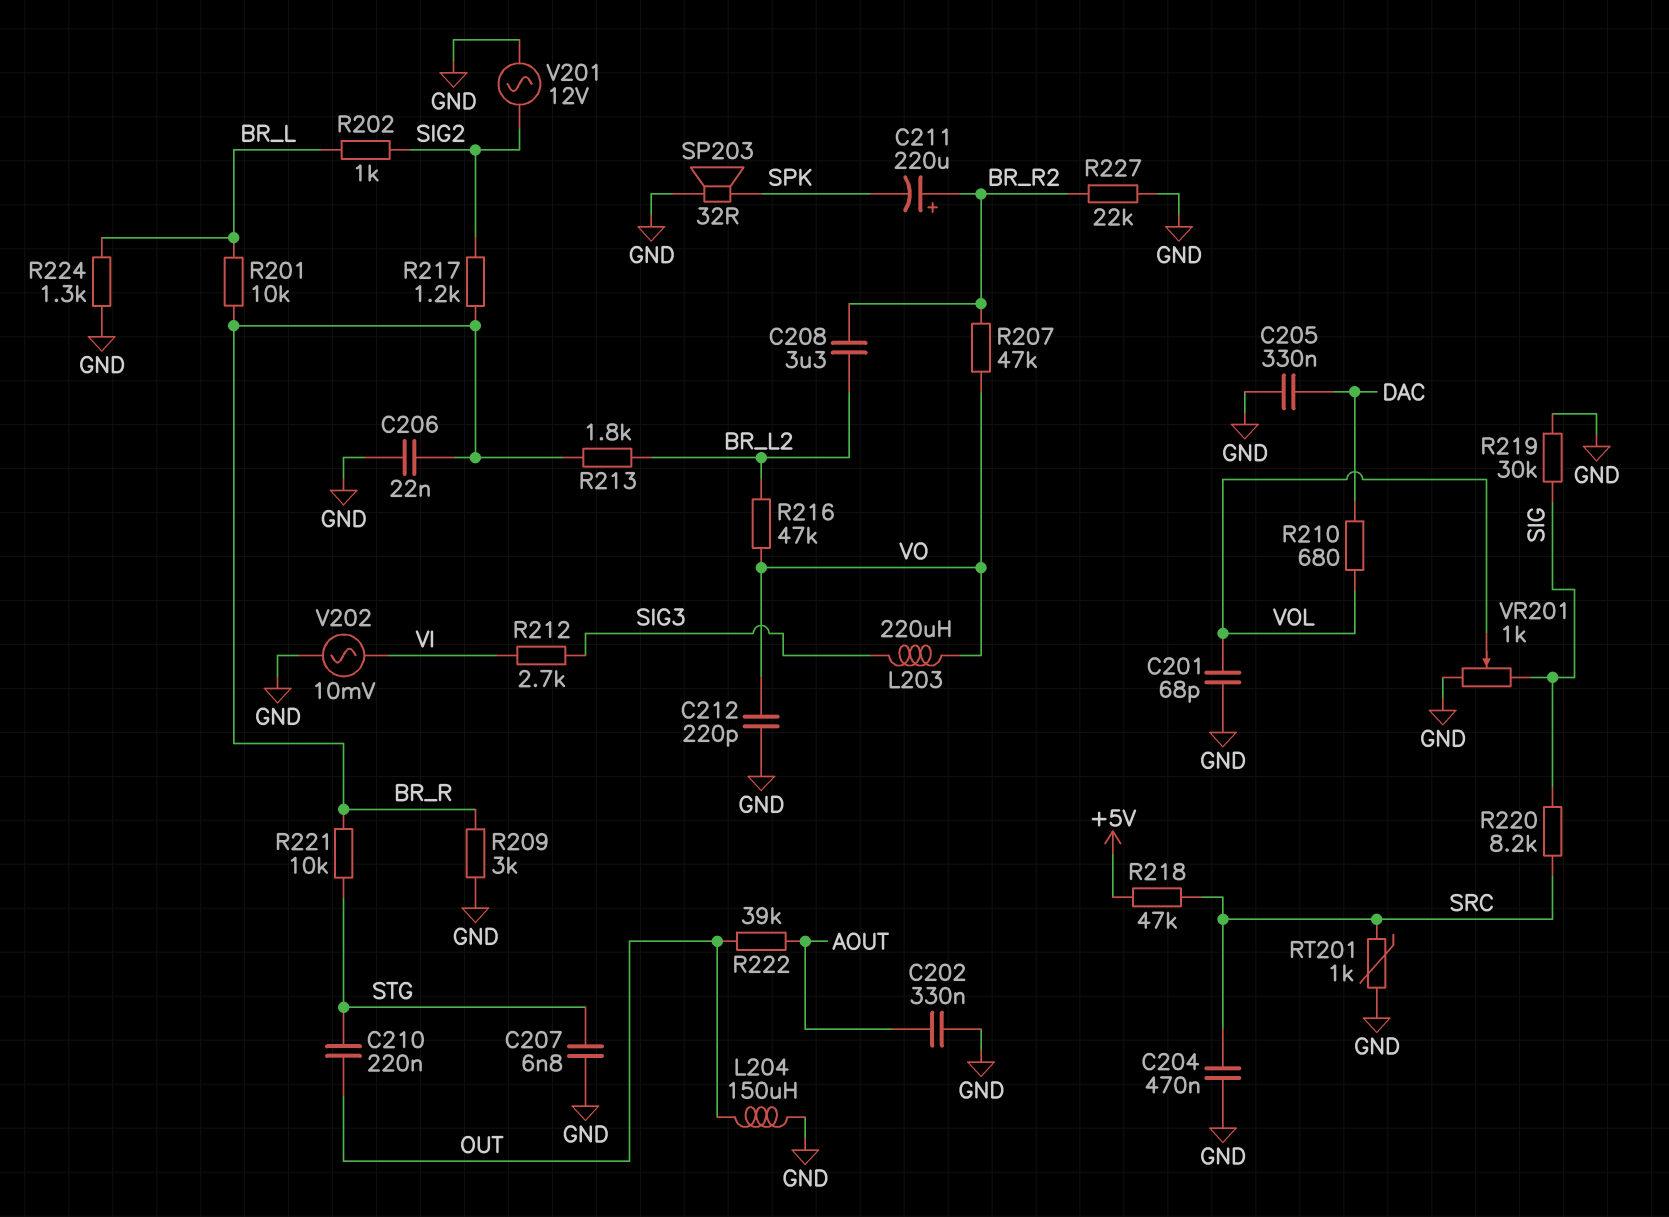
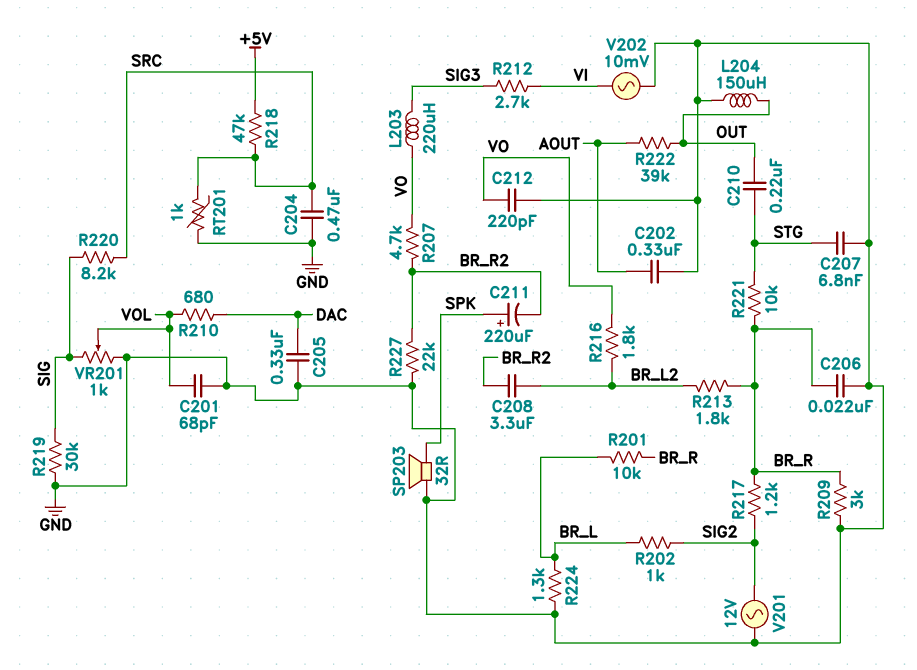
C211: 220uF (plus BR_R2, minus SPK) -> 220uF (plus SPK, minus BR_R2)
R207: 47k (BR_R2, VO) -> 4.7k (BR_R2, VO)
R216: 47k (BR_L2, VO) -> 1.8k (BR_L2, VO)

